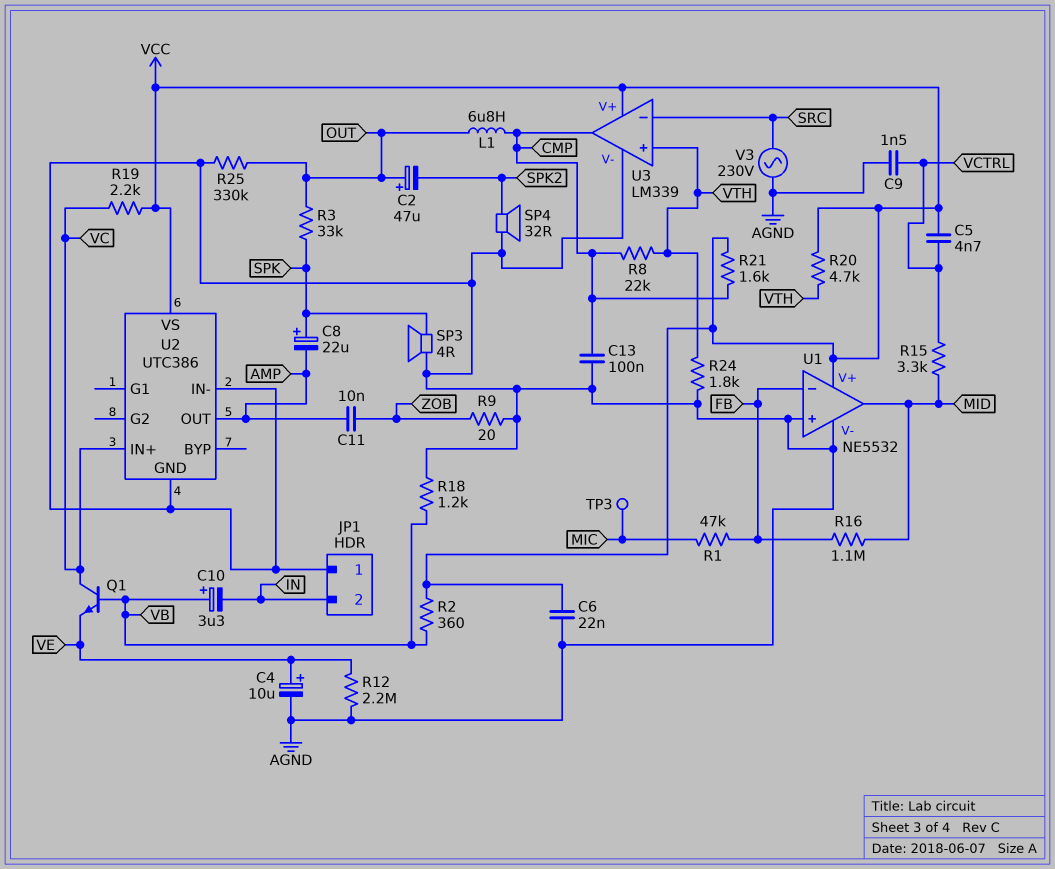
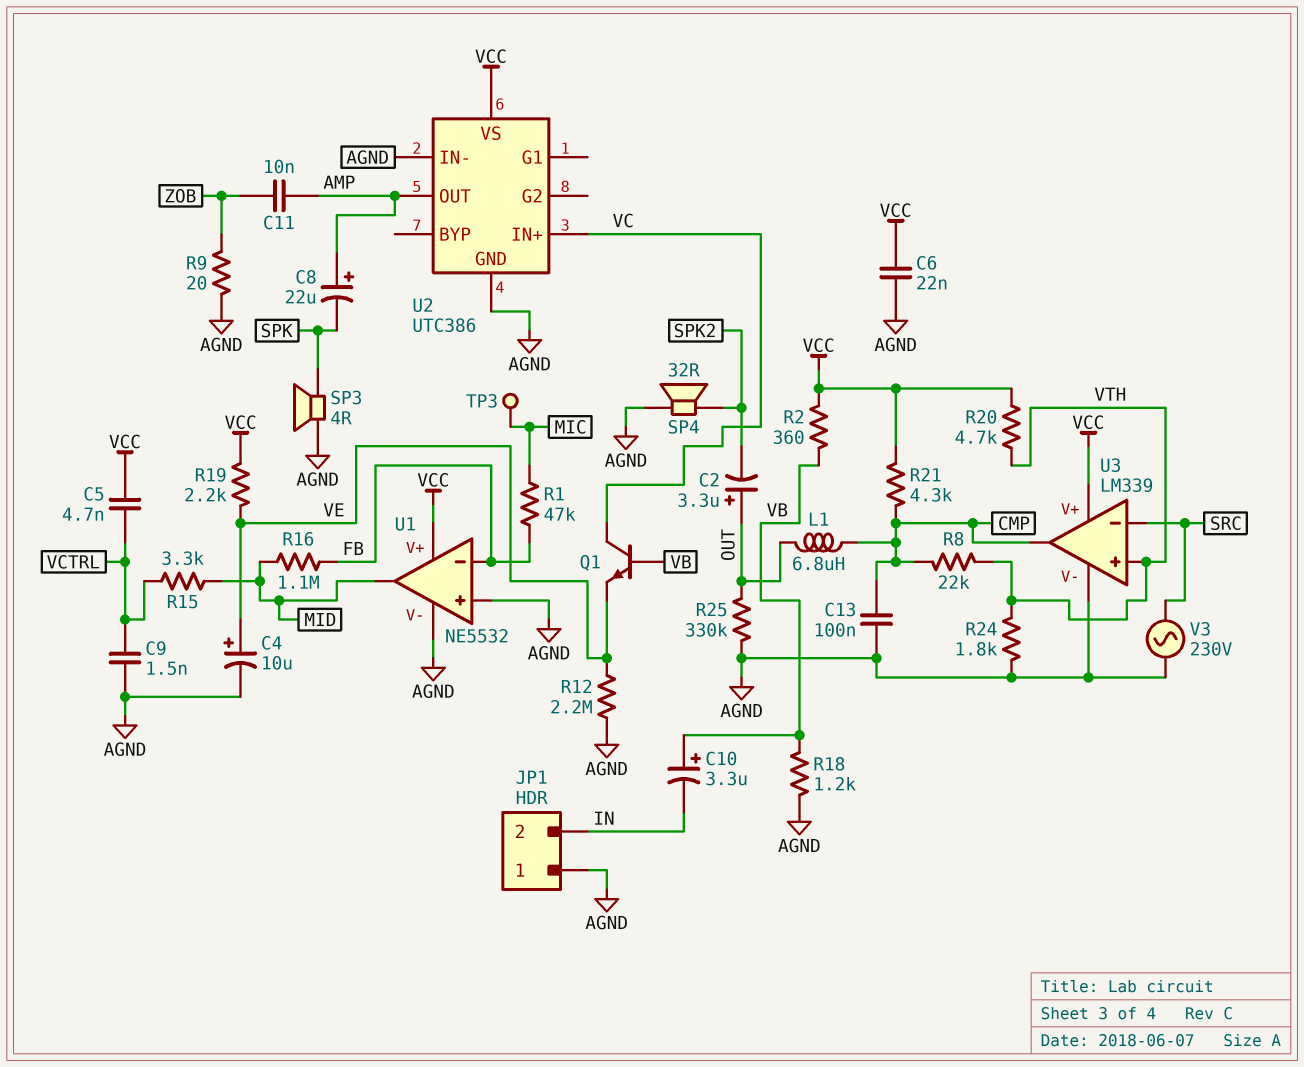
C2: 47uF (plus OUT, minus SPK2) -> 3.3uF (plus OUT, minus SPK2)
C8: 22uF (plus SPK, minus AMP) -> 22uF (plus AMP, minus SPK)
R3: 33k (OUT, SPK) -> none
R19: 2.2k (VC, VCC) -> 2.2k (VCC, VE)
R21: 1.6k (CMP, VCC) -> 4.3k (CMP, VCC)

